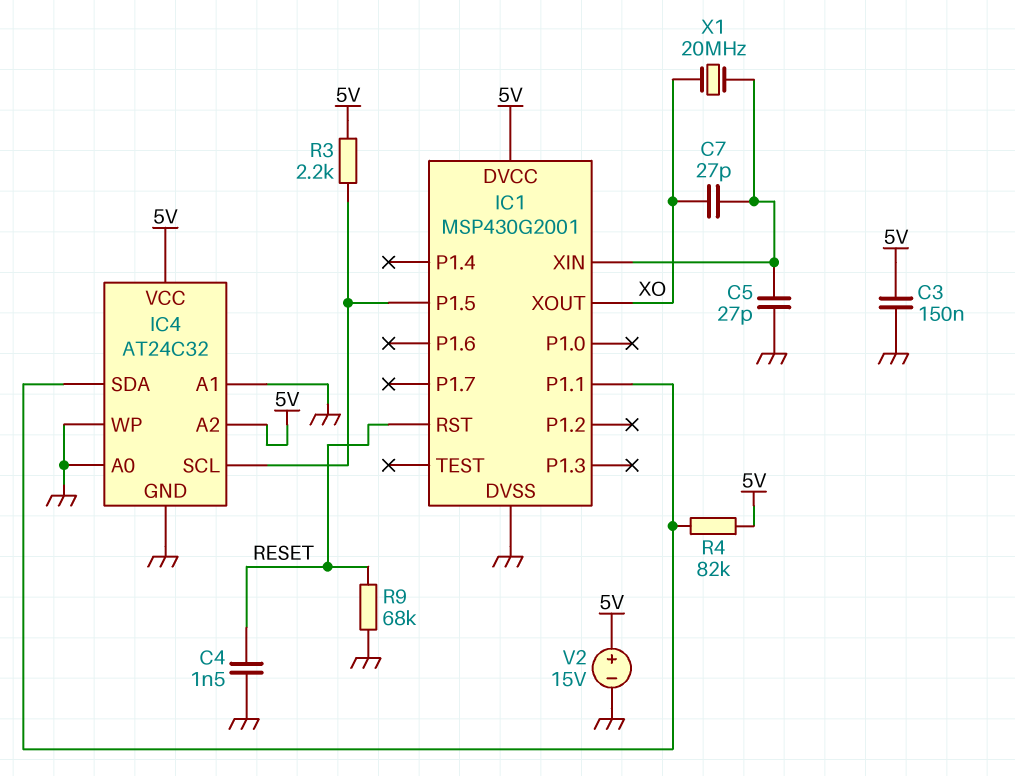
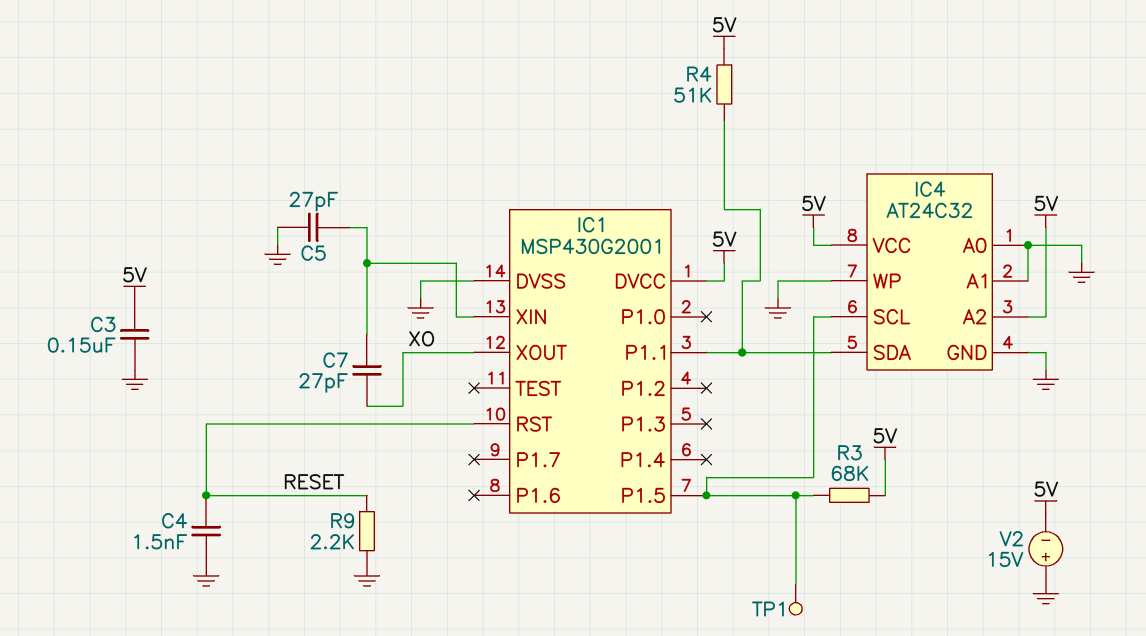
R3: 2.2k (5V, IC1/P1.5) -> 68k (5V, IC1/P1.5)
R4: 82k (5V, IC1/P1.1) -> 51k (5V, IC1/P1.1)
R9: 68k (GND, RESET) -> 2.2k (GND, RESET)
TP1: none -> test point (IC1/P1.5)
V2: 15V (plus 5V, minus GND) -> 15V (plus GND, minus 5V)
X1: 20MHz (IC1/XIN, XO) -> none

